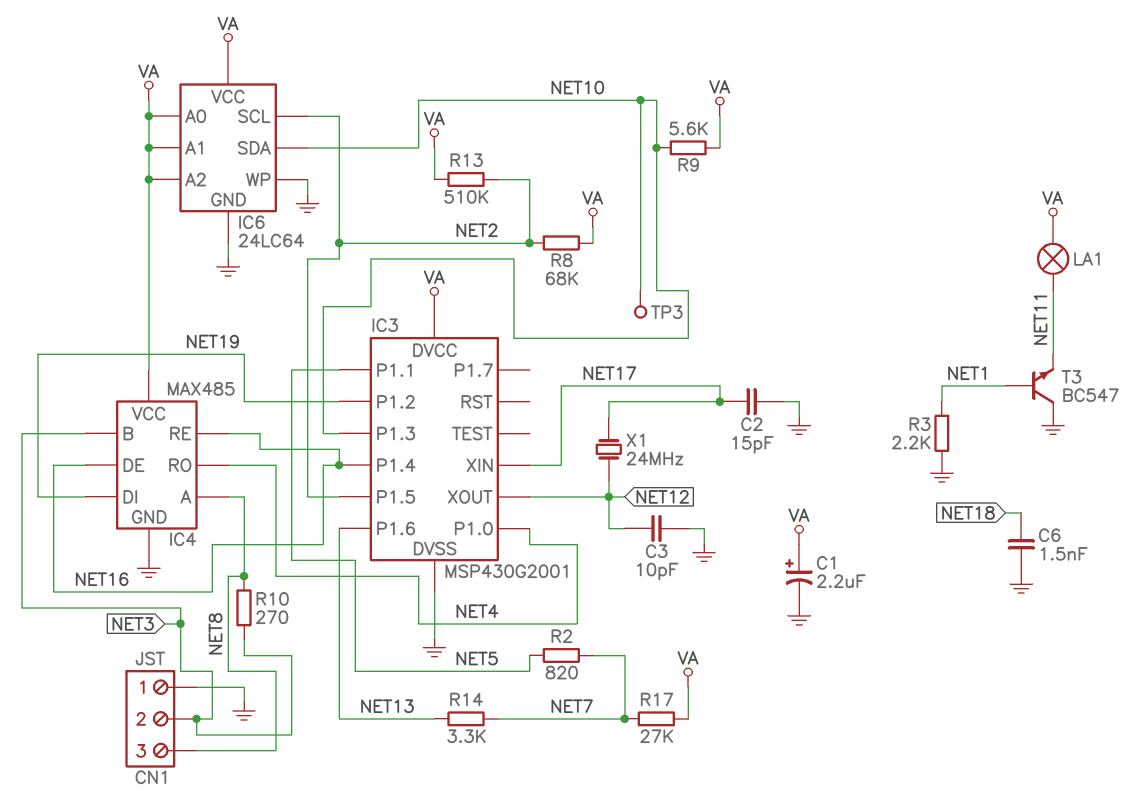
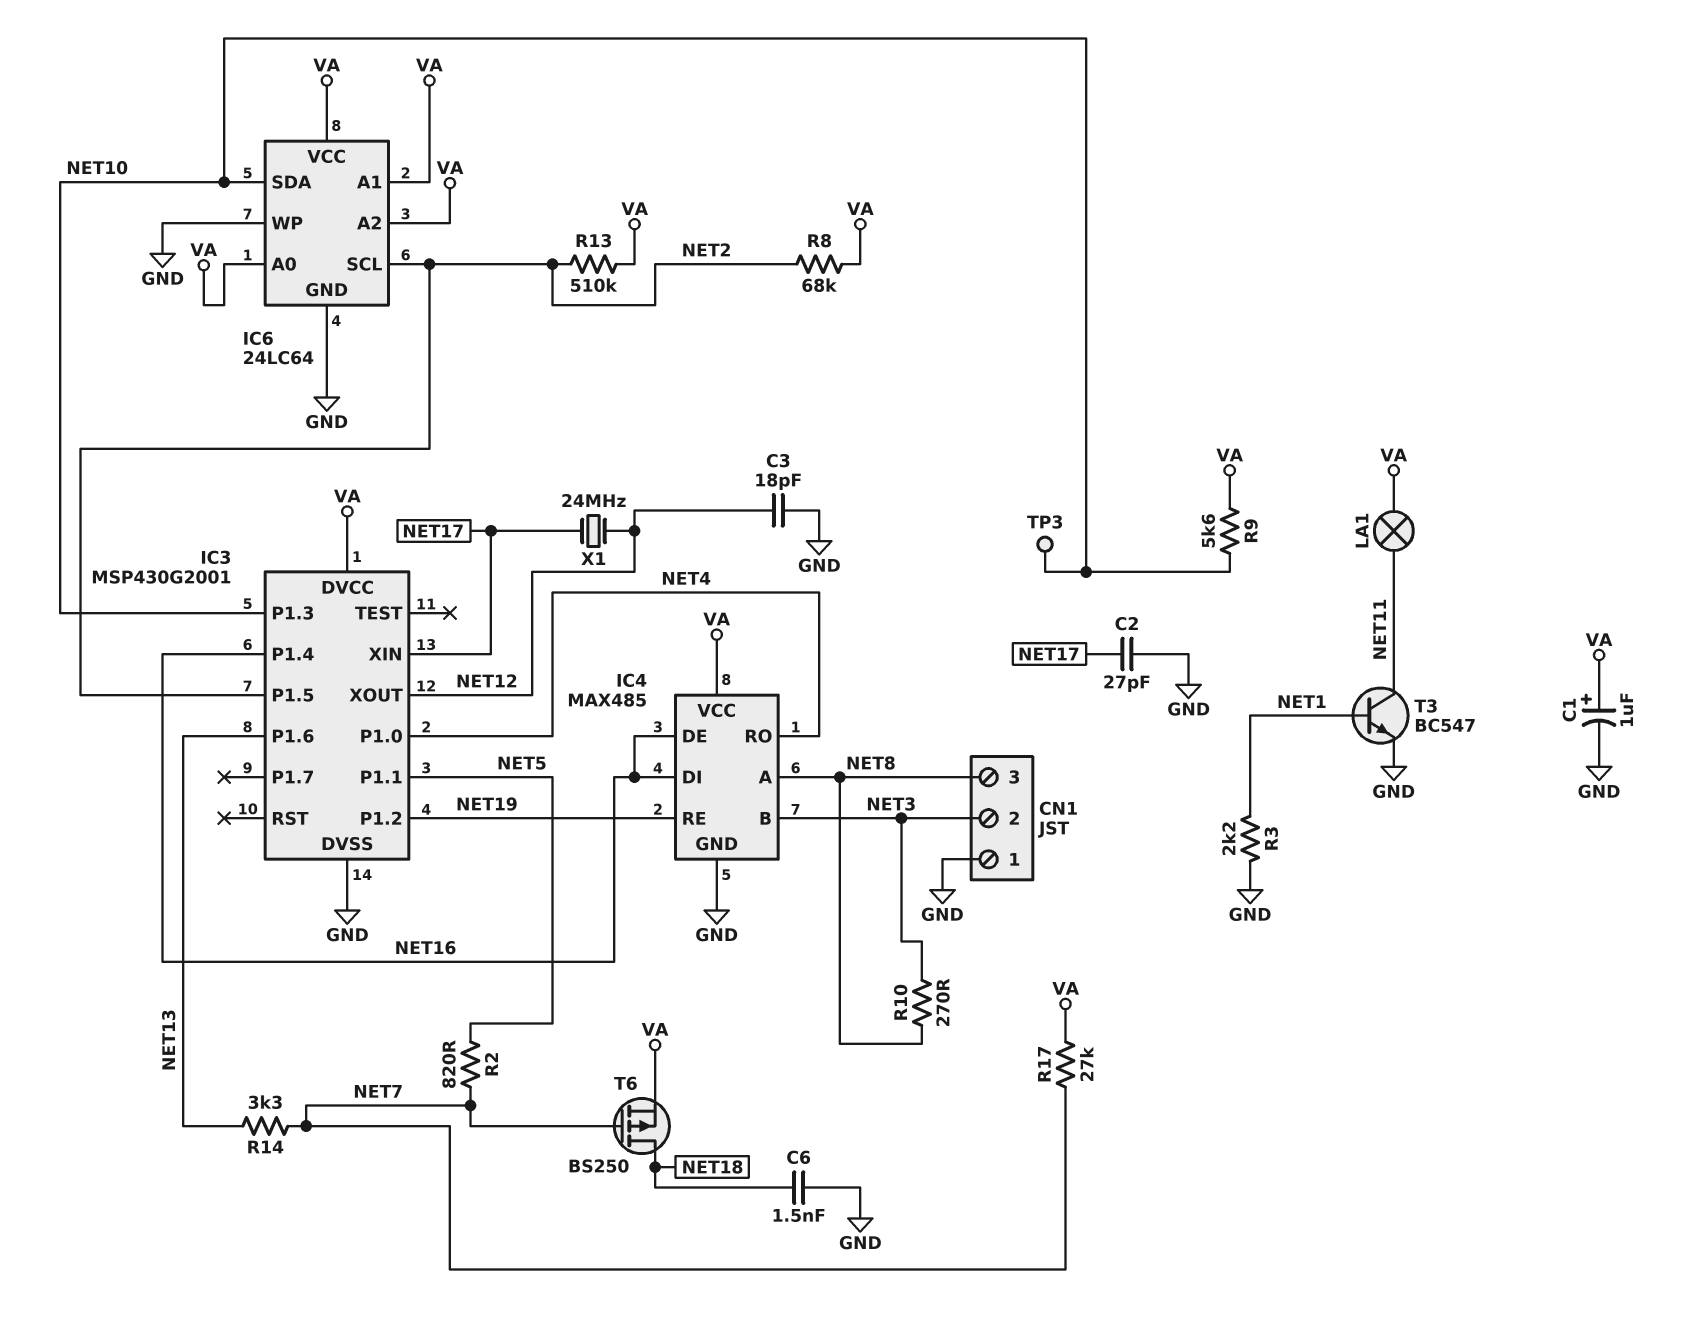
C1: 2.2uF (plus VA, minus GND) -> 1uF (plus VA, minus GND)
C2: 15pF (GND, NET17) -> 27pF (GND, NET17)
C3: 10pF (GND, NET12) -> 18pF (GND, NET12)
IC4 pin DI: NET19 -> NET16
IC4 pin RE: NET16 -> NET19
T3: NPN BC547 (B NET1, C GND, E NET11) -> NPN BC547 (B NET1, C NET11, E GND)
T6: none -> PMOS BS250 (G NET7, D NET18, S VA)

